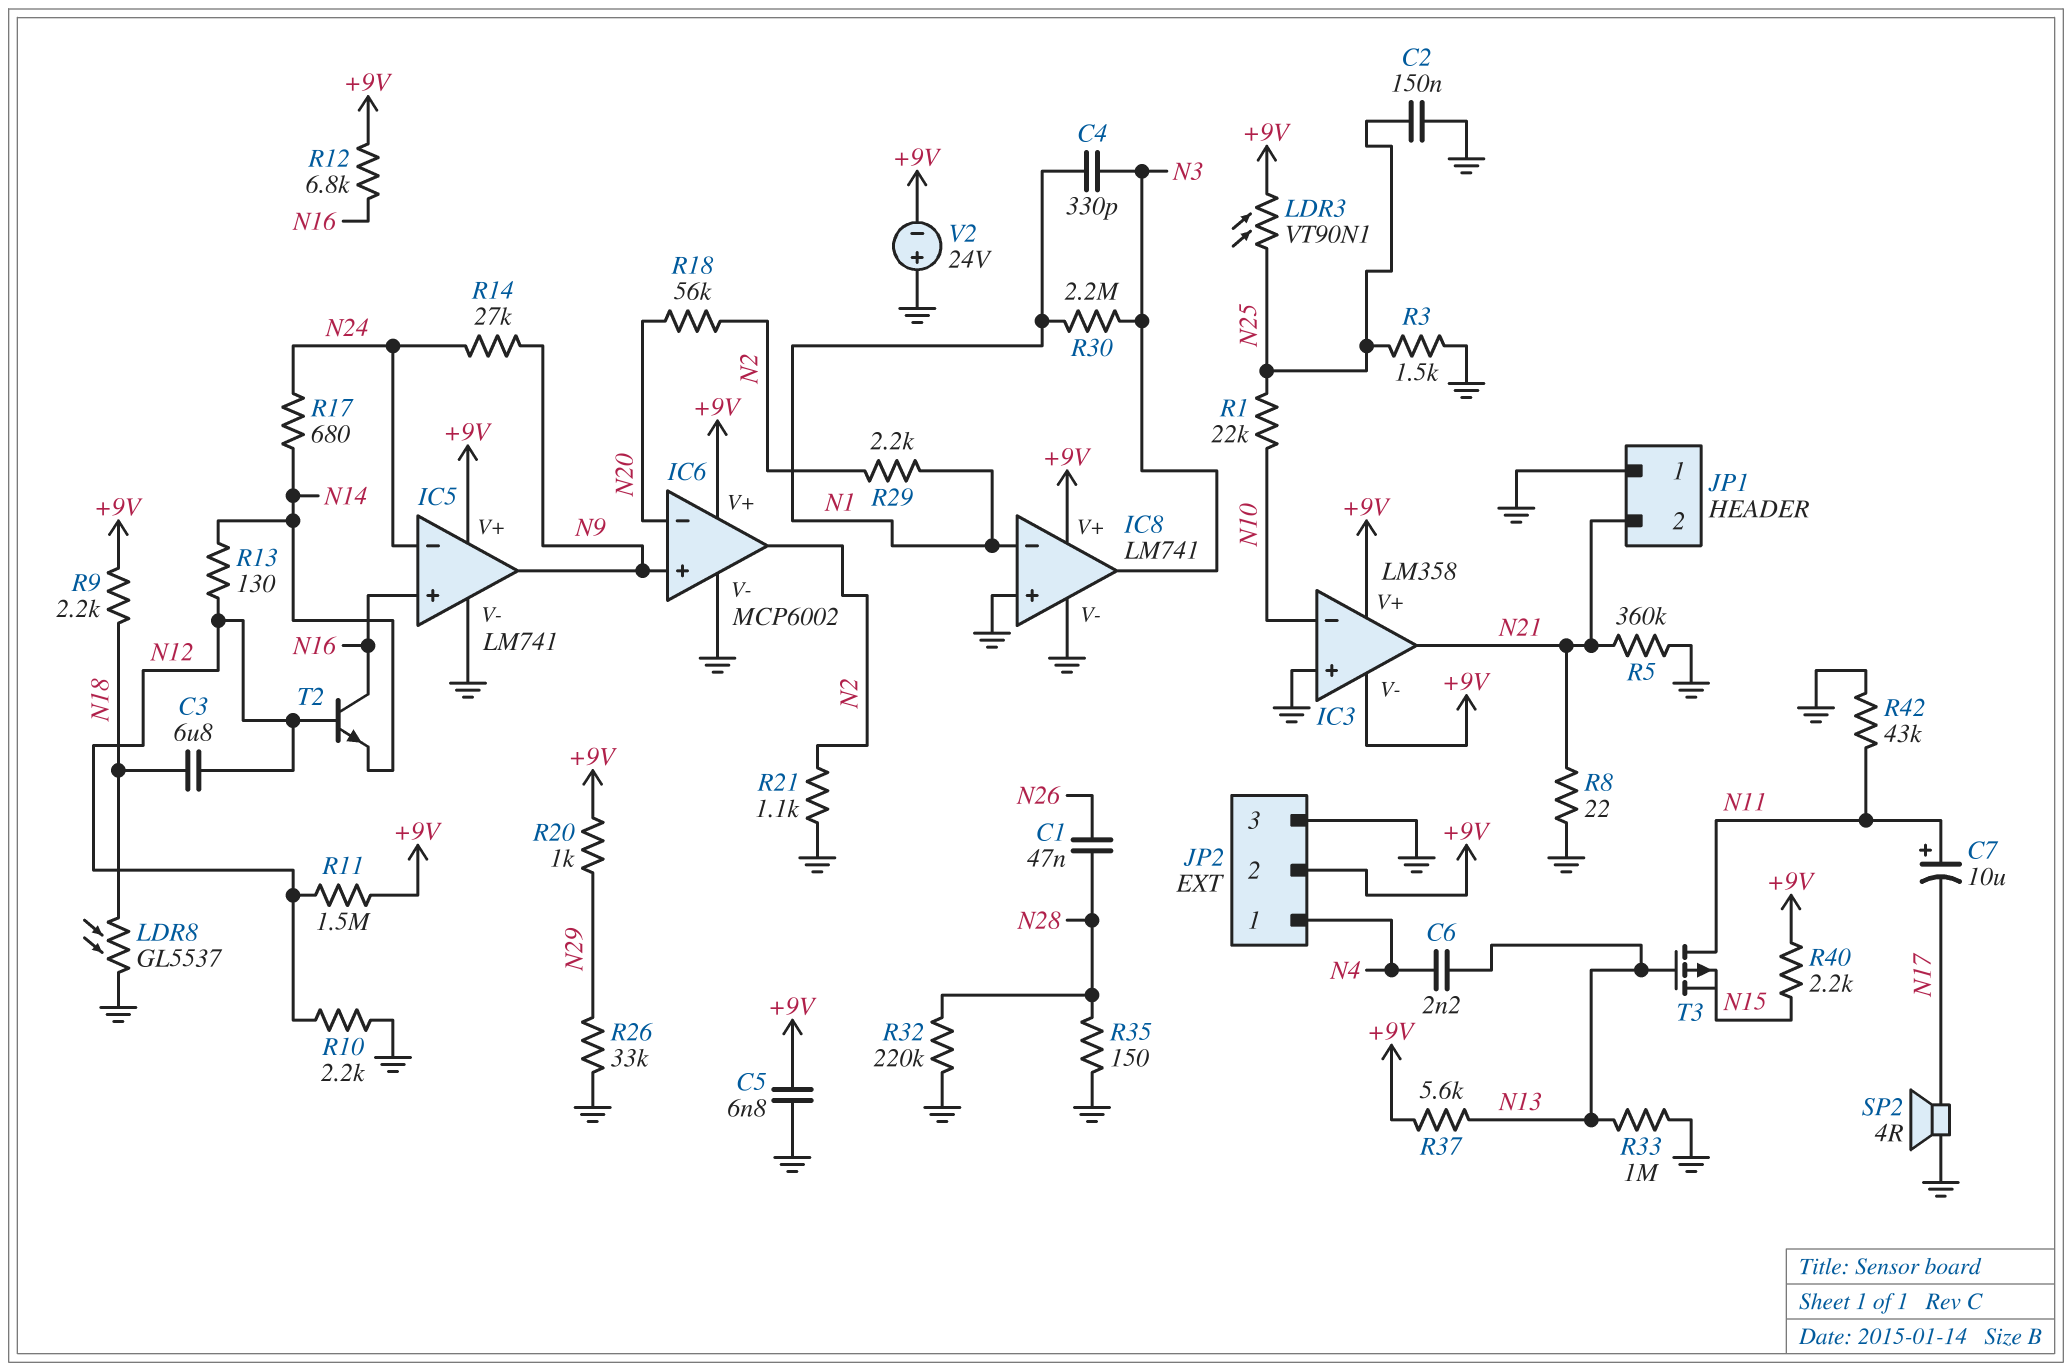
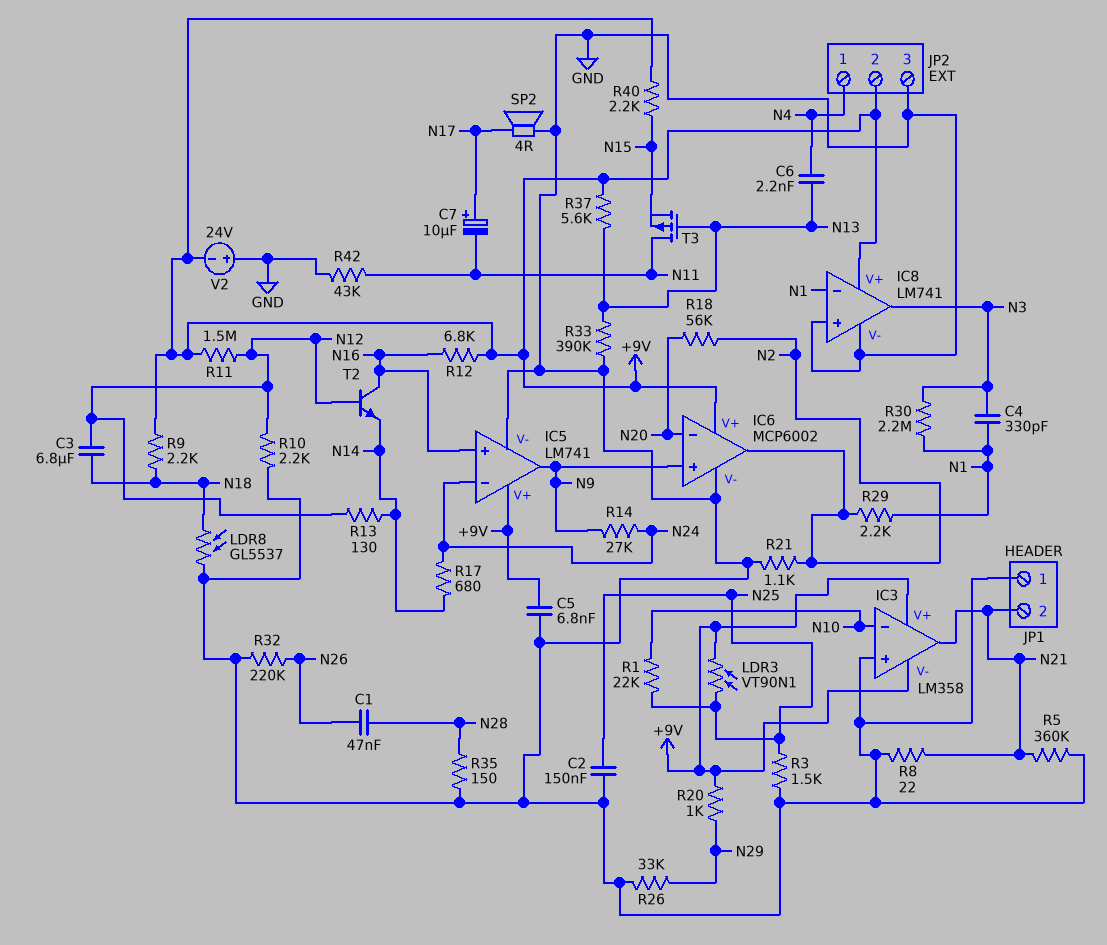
C7: 10uF (plus N11, minus N17) -> 10uF (plus N17, minus N11)
R32: 220k (GND, N28) -> 220k (GND, N26)
R33: 1M (GND, N13) -> 390k (GND, N13)

